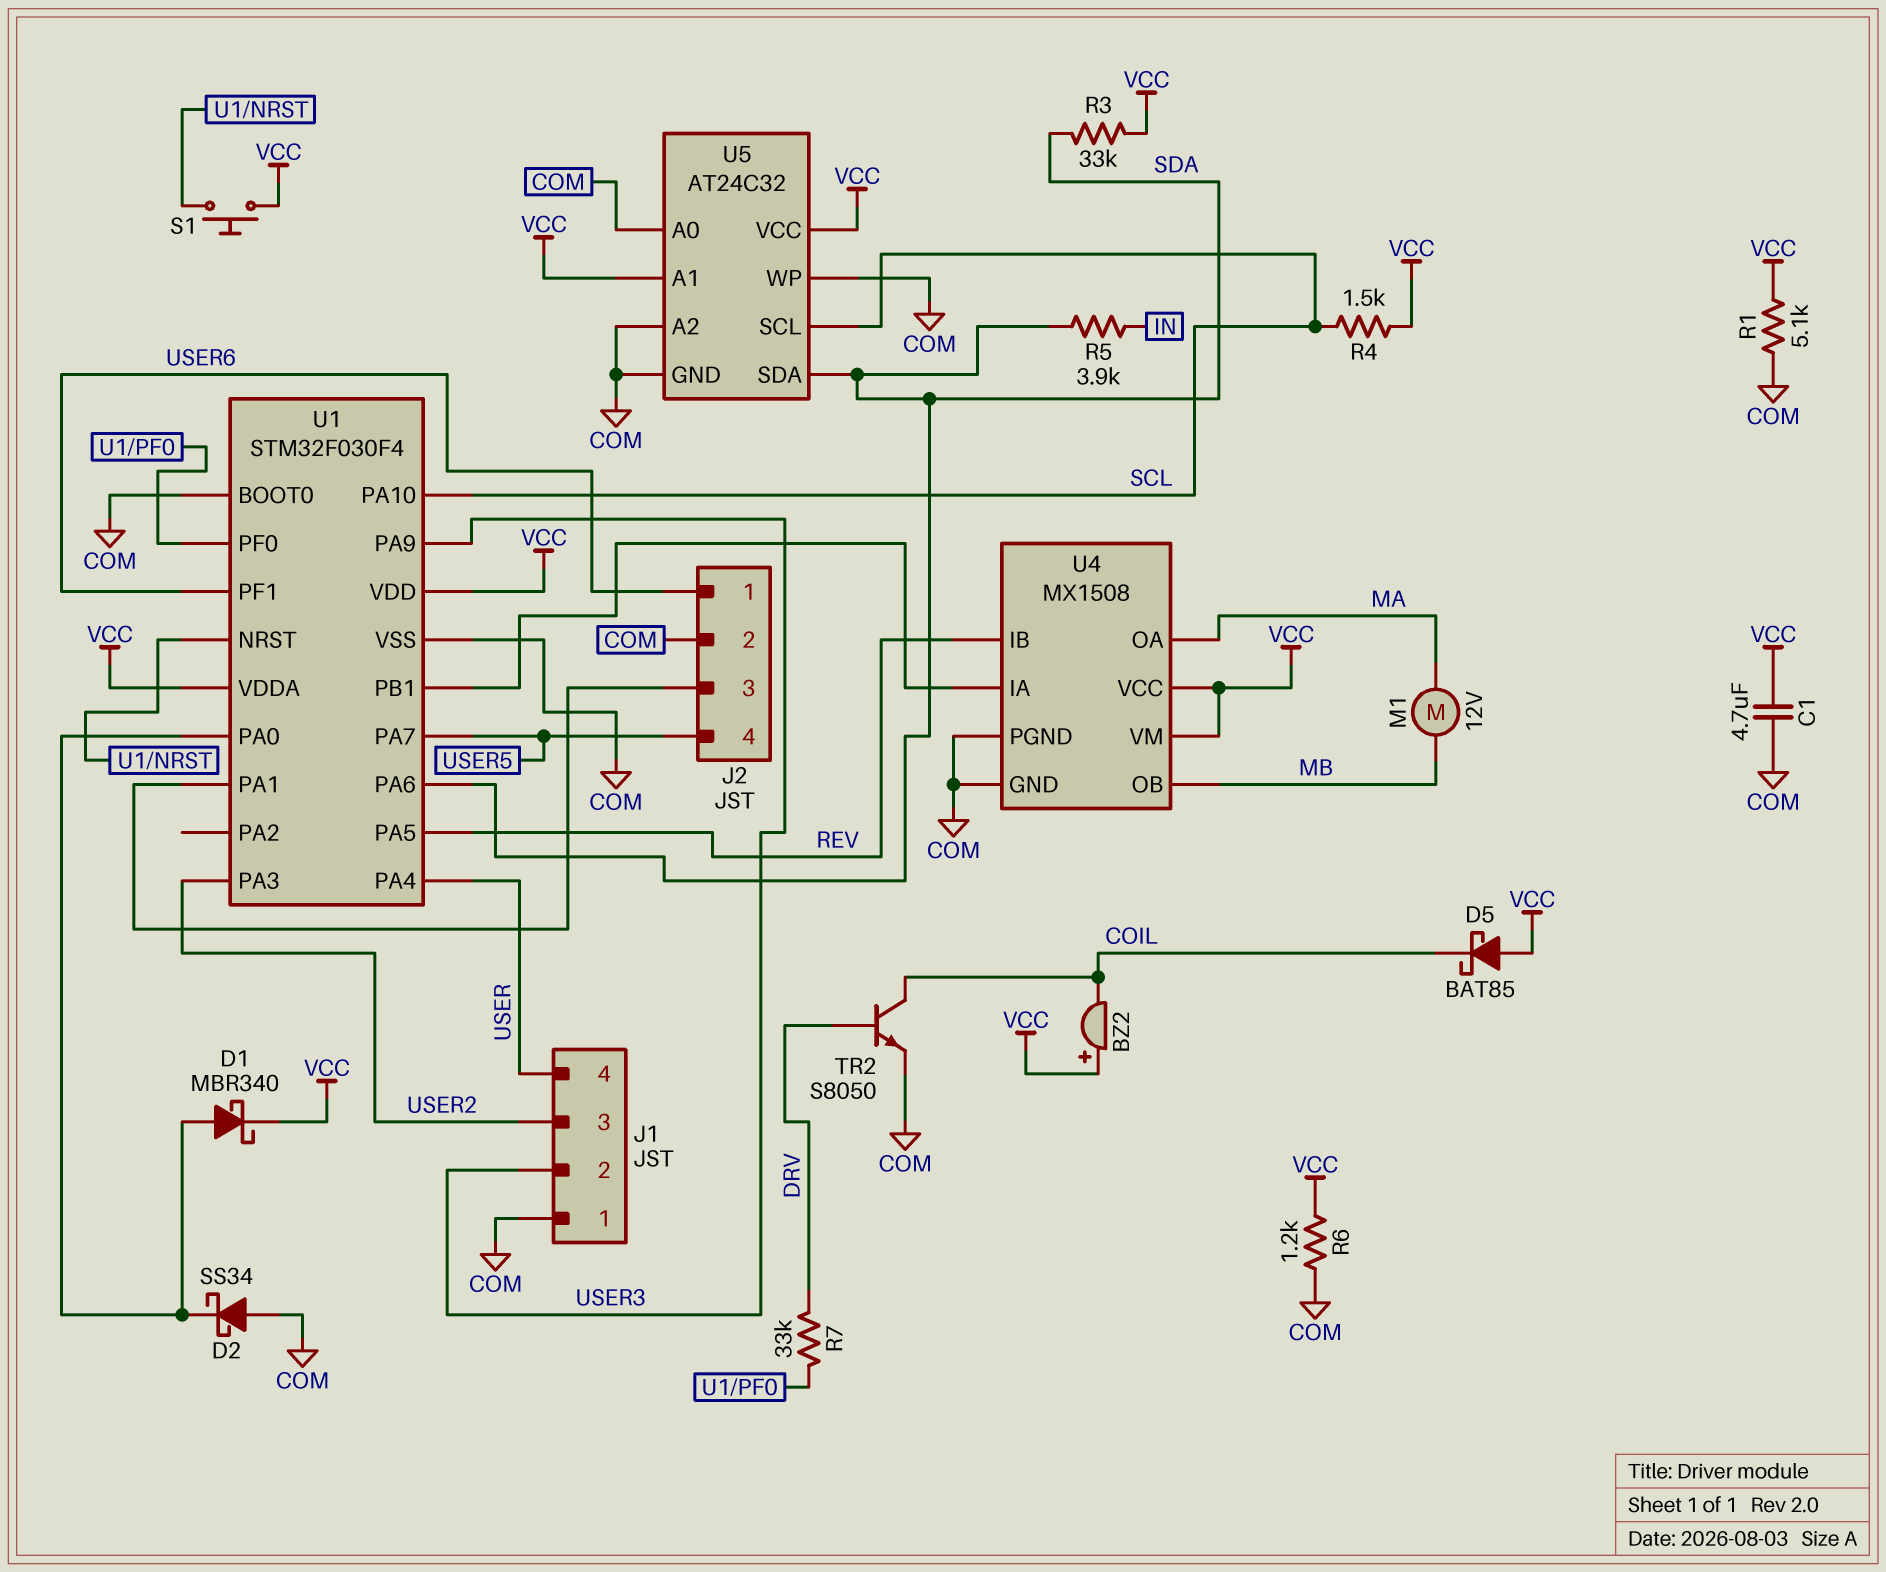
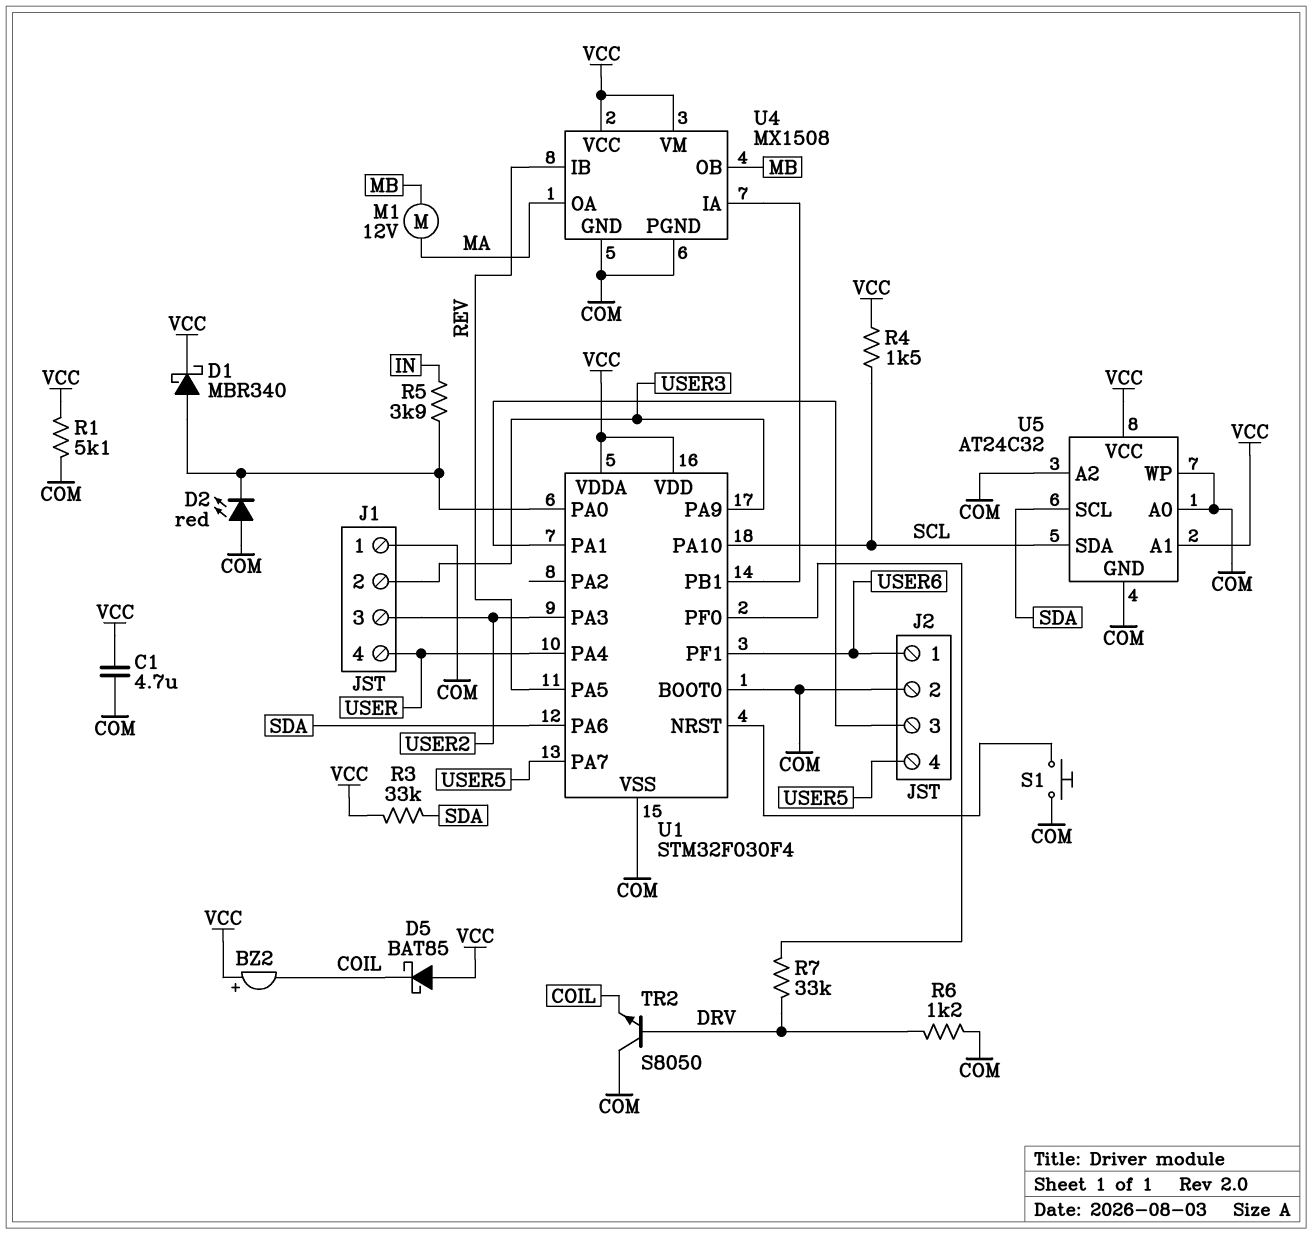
D2: schottky SS34 (A COM, K U1/PA0) -> LED red (A COM, K U1/PA0)
R5: 3.9k (IN, SDA) -> 3.9k (IN, U1/PA0)
R6: 1.2k (COM, VCC) -> 1.2k (COM, DRV)
S1: button (U1/NRST, VCC) -> button (COM, U1/NRST)
TR2: NPN S8050 (B DRV, C COIL, E COM) -> NPN S8050 (B DRV, C COM, E COIL)
U5 pin SCL: SCL -> SDA
U5 pin SDA: SDA -> SCL

